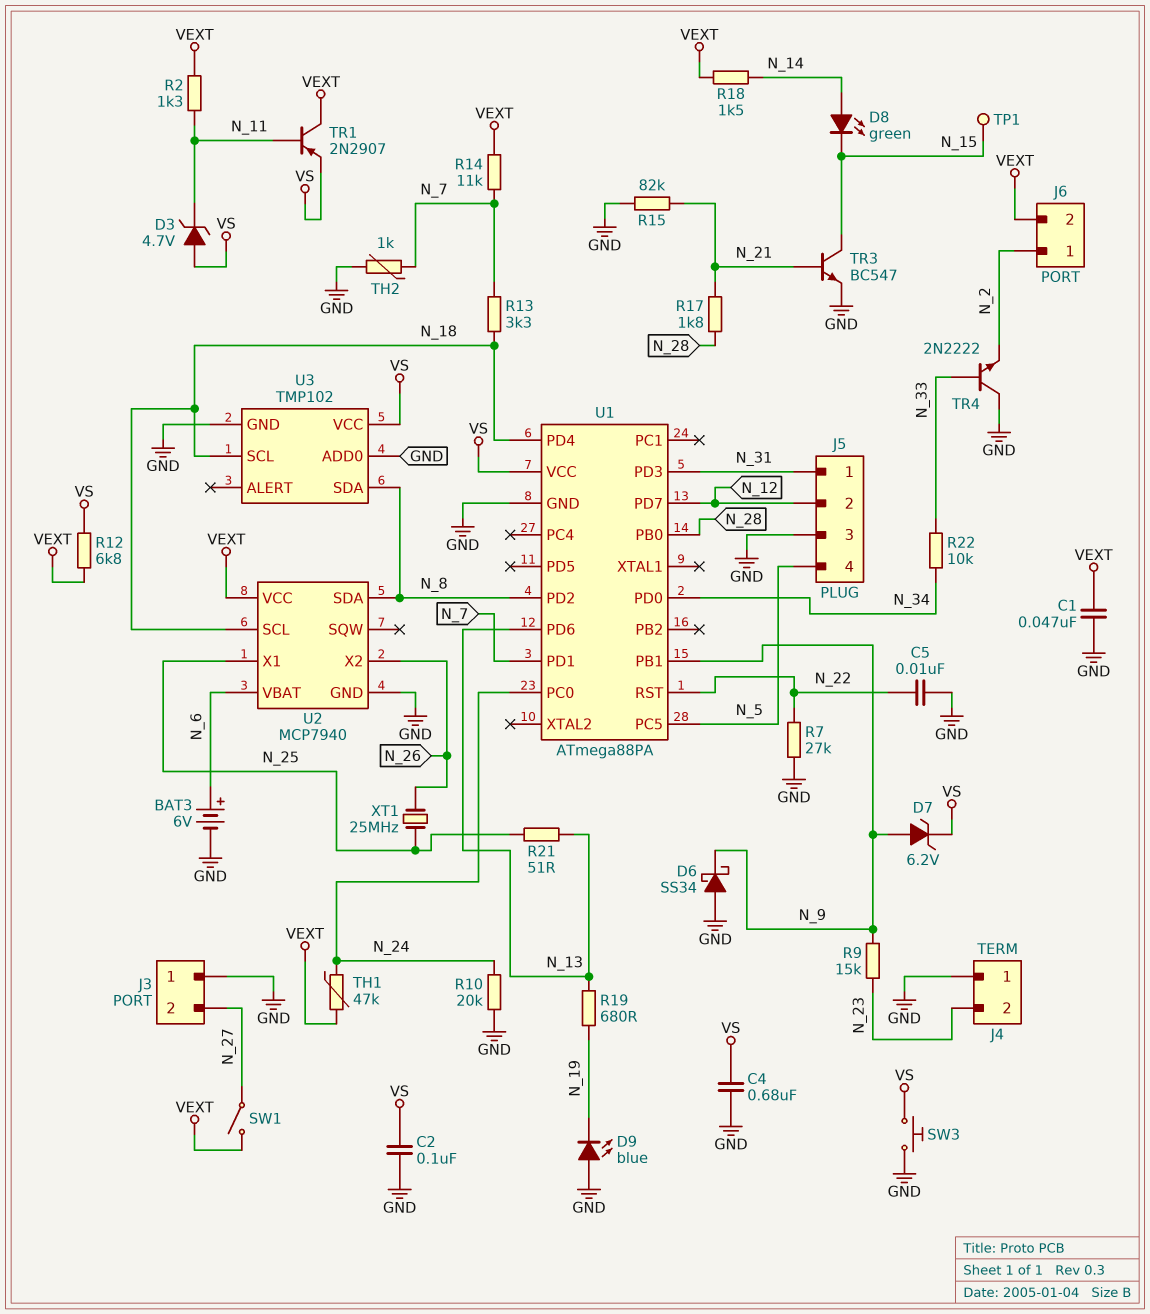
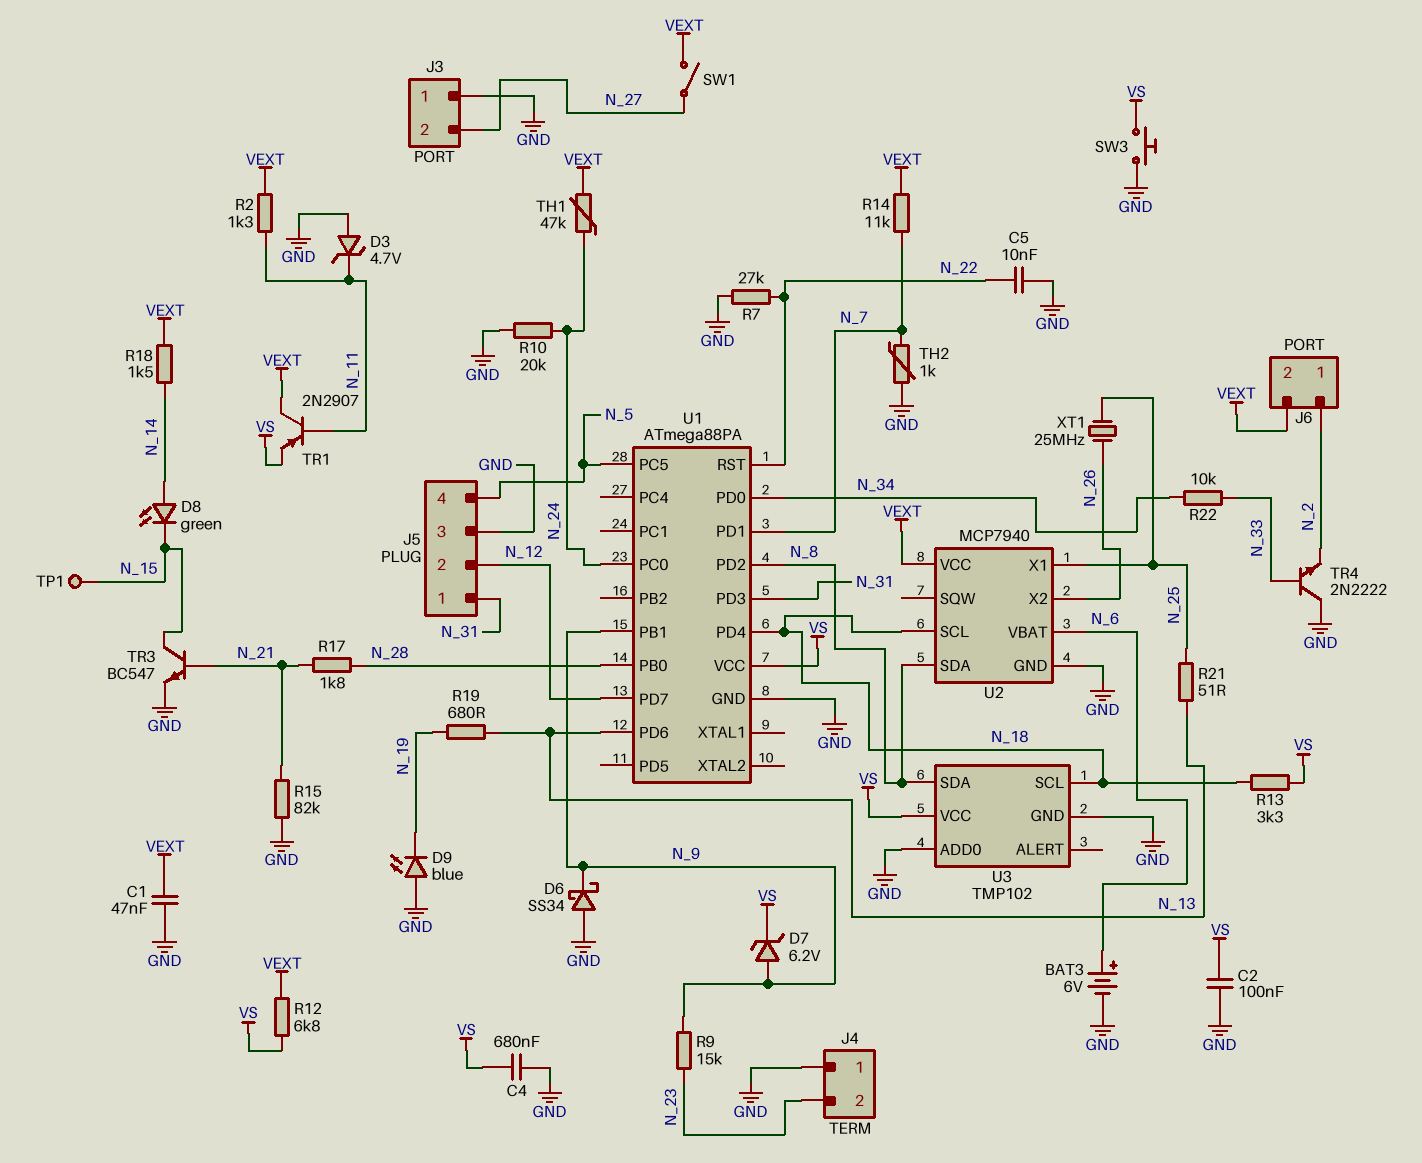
D3: zener 4.7V (A VS, K N_11) -> zener 4.7V (A GND, K N_11)
R13: 3.3k (N_7, N_18) -> 3.3k (N_18, VS)

